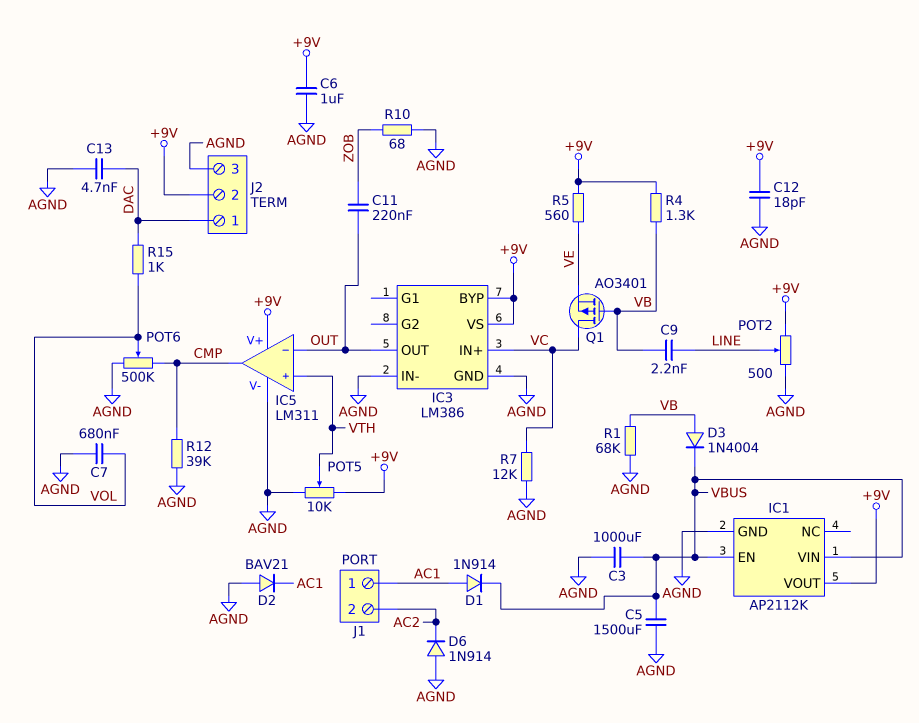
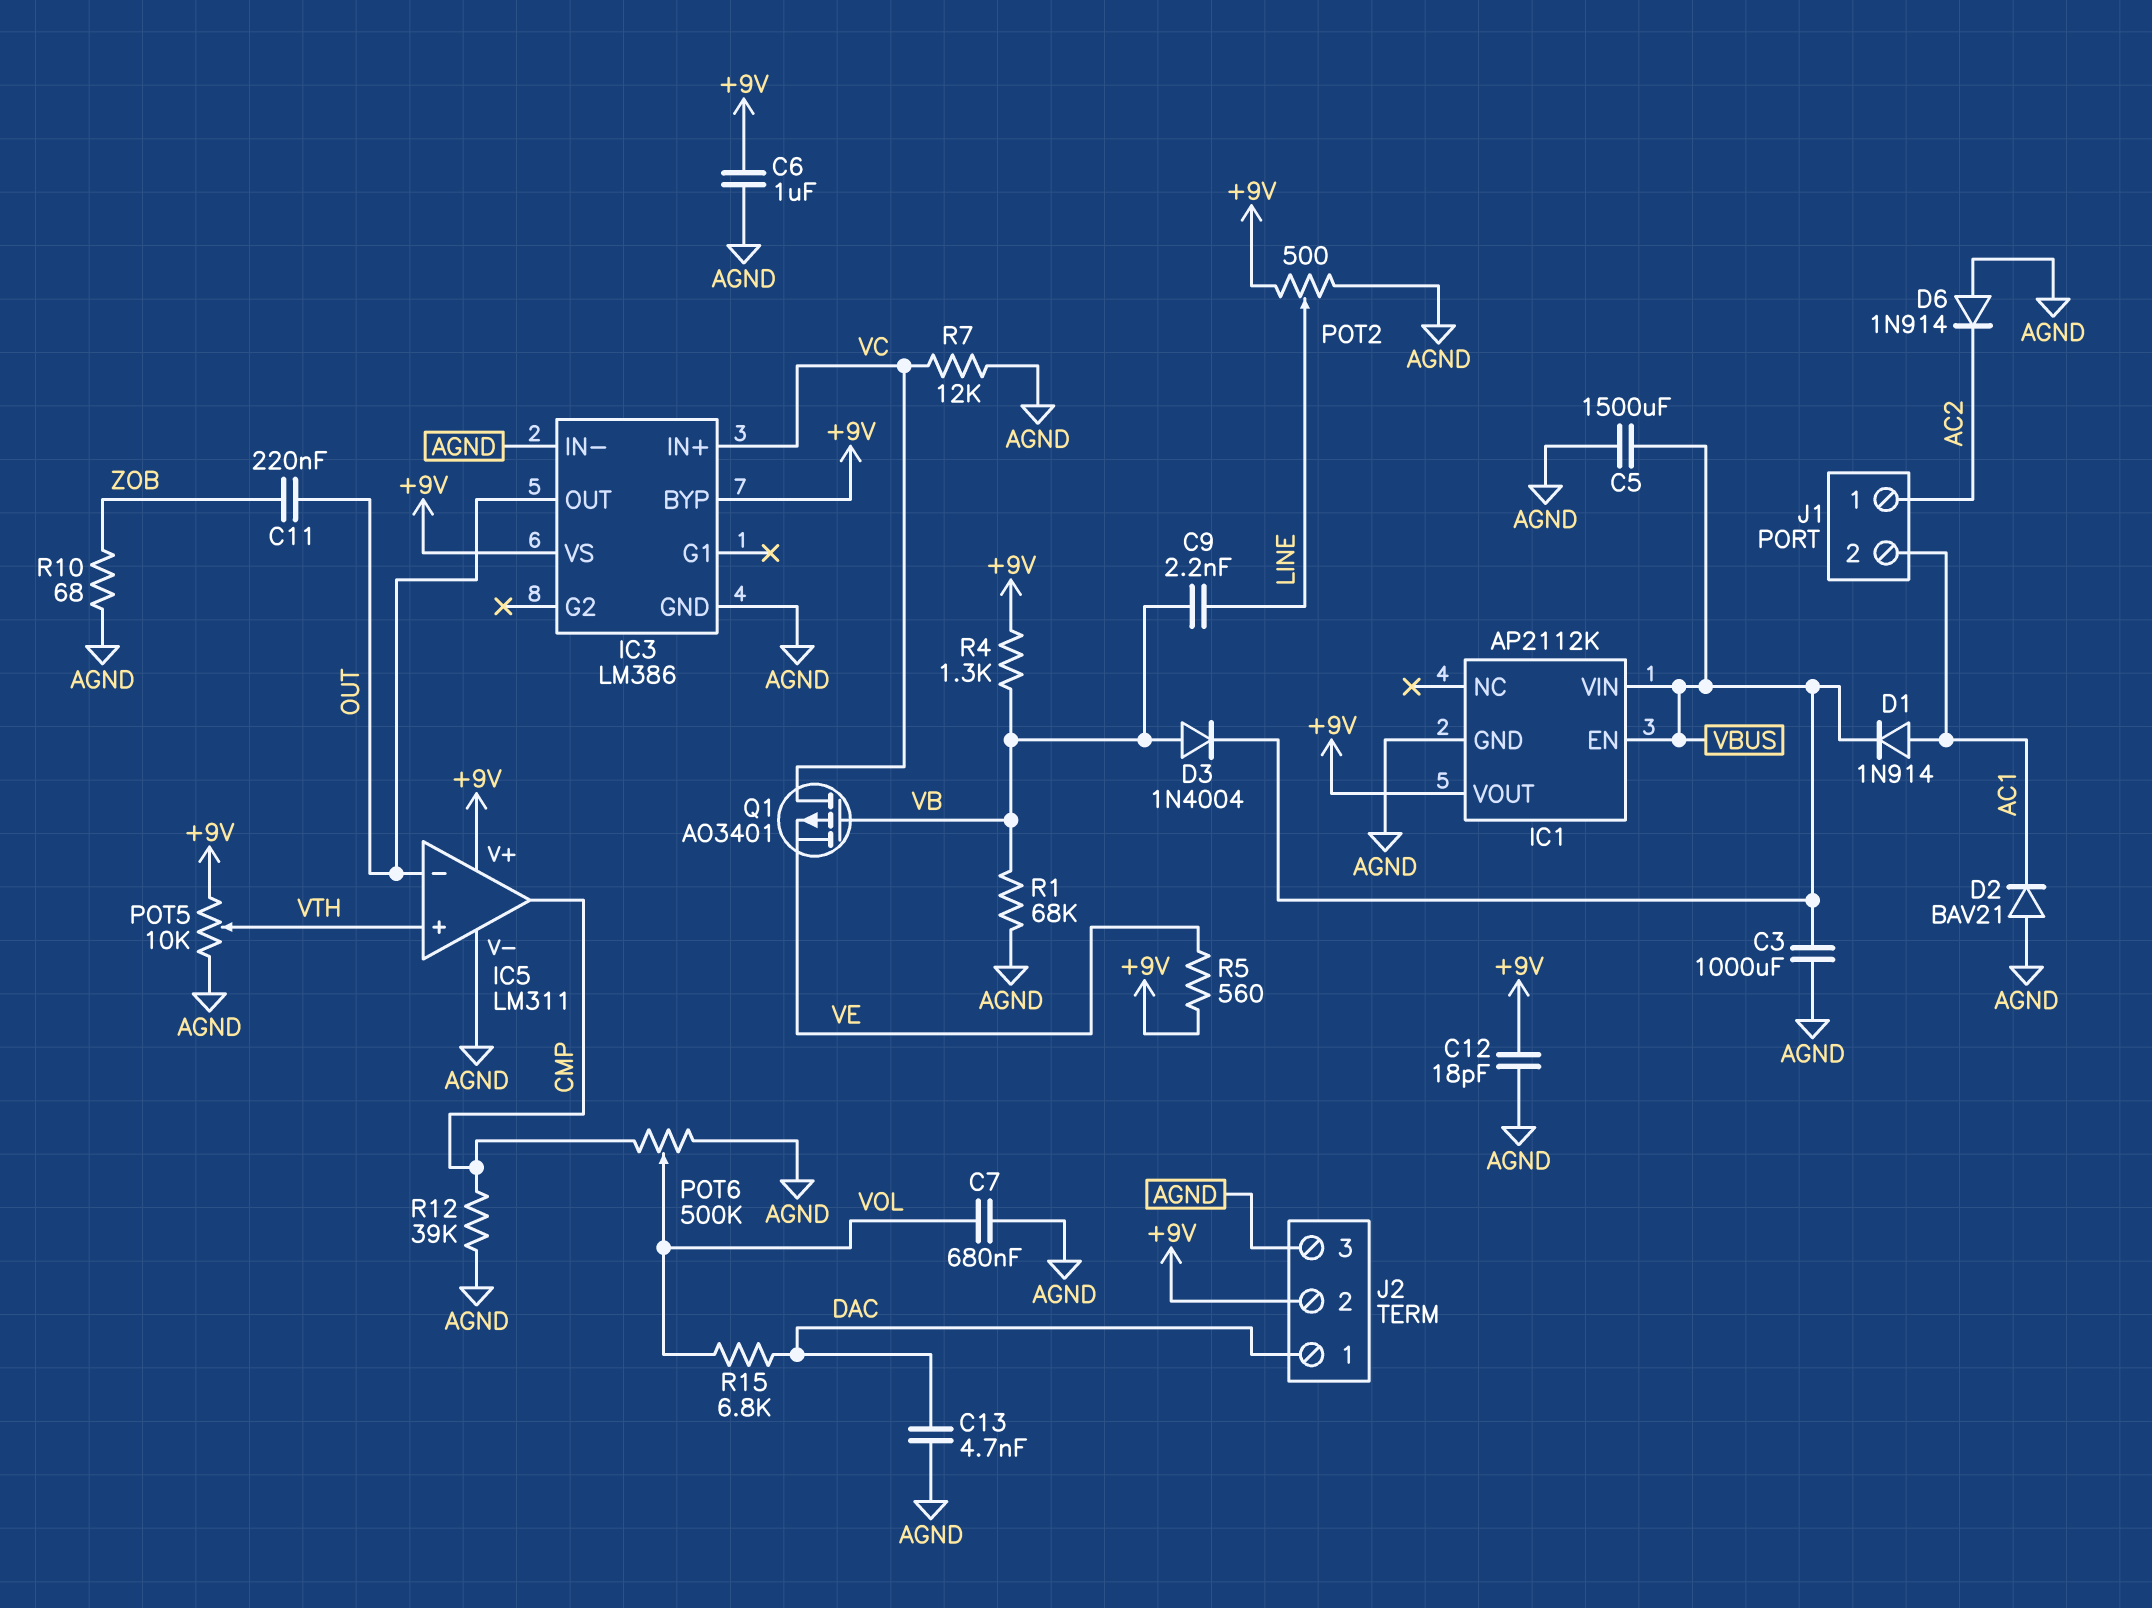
J1 pin 1: AC1 -> AC2
J1 pin 2: AC2 -> AC1
R15: 1k (DAC, VOL) -> 6.8k (DAC, VOL)

